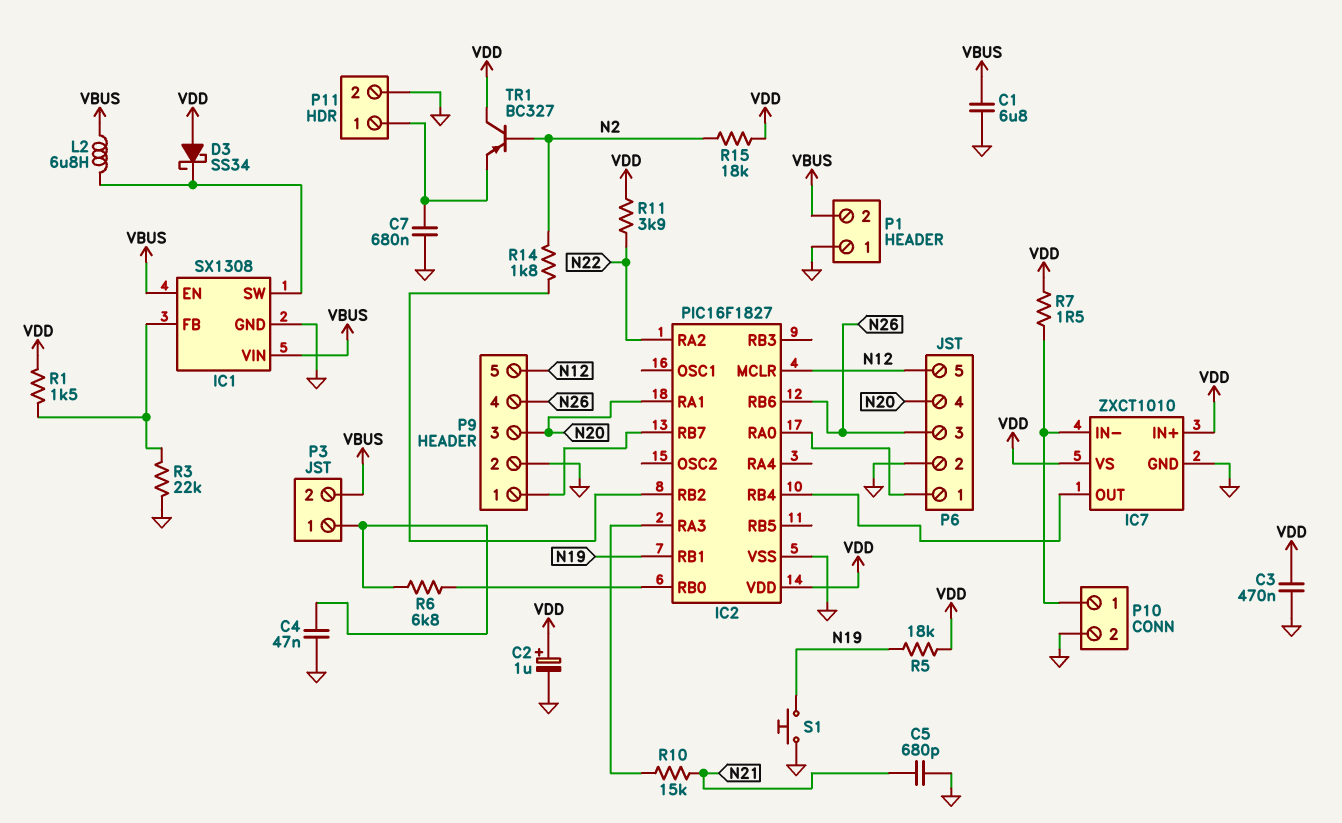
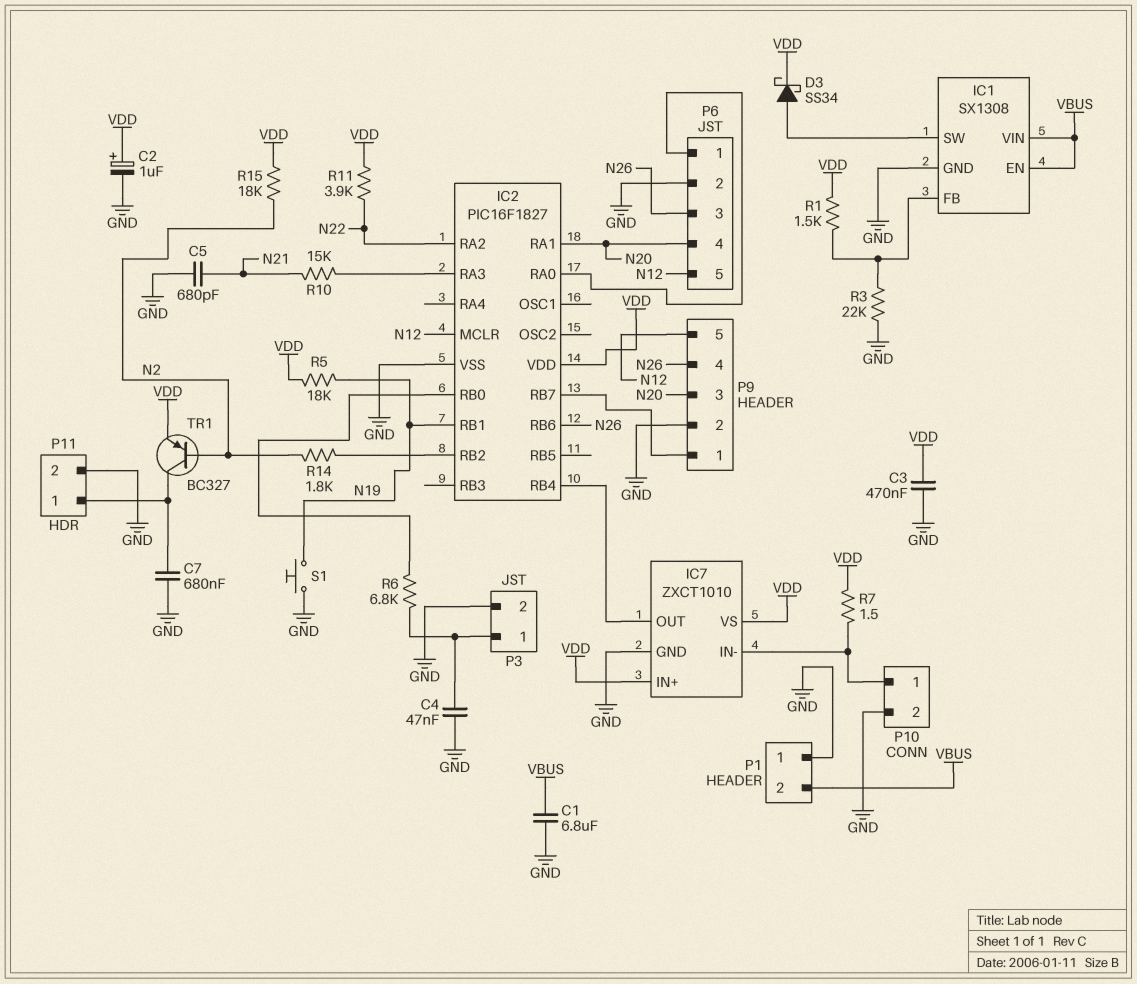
D3: schottky SS34 (A VDD, K IC1/SW) -> schottky SS34 (A IC1/SW, K VDD)
L2: 6.8uH (IC1/SW, VBUS) -> none
P3 pin 2: VBUS -> GND
TR1: PNP BC327 (B N2, C VDD, E P11/1) -> PNP BC327 (B N2, C P11/1, E VDD)

